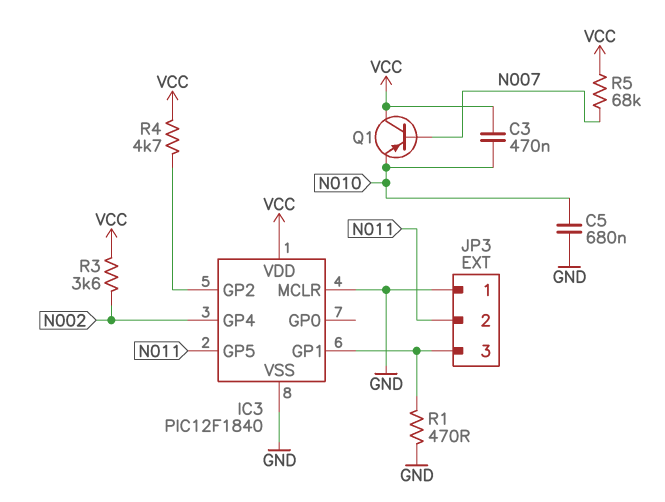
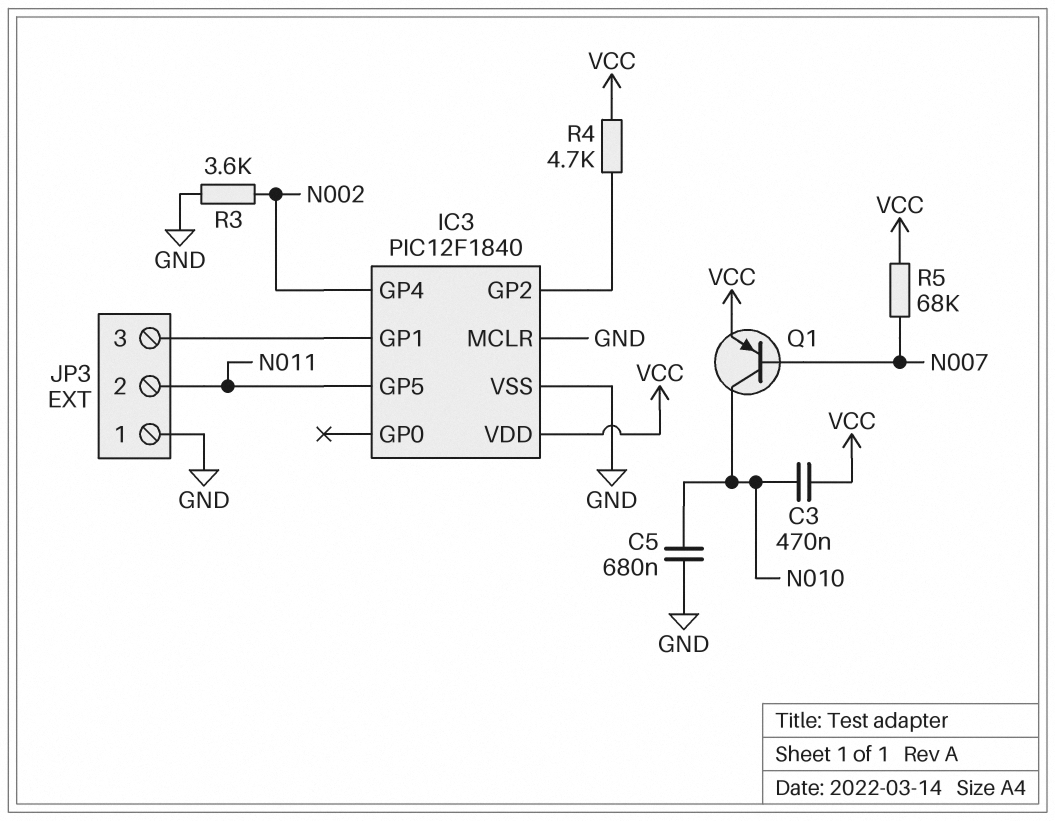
Q1: PNP (B N007, C VCC, E N010) -> PNP (B N007, C N010, E VCC)
R1: 470 (GND, IC3/GP1) -> none
R3: 3.6k (N002, VCC) -> 3.6k (GND, N002)

